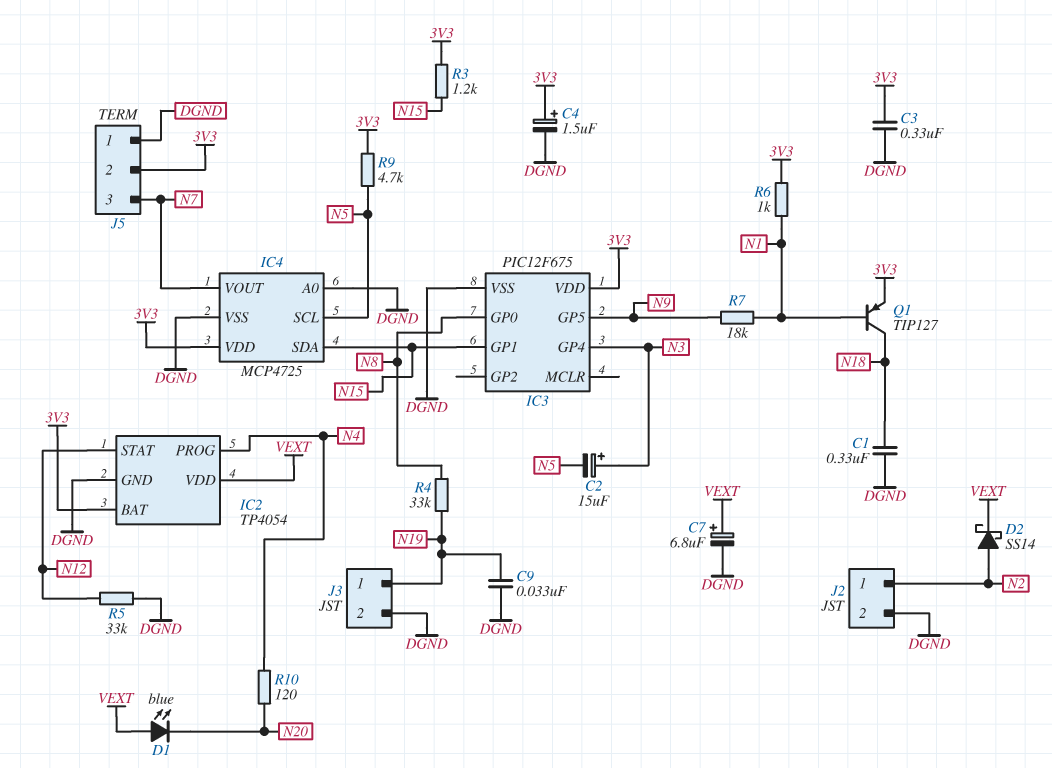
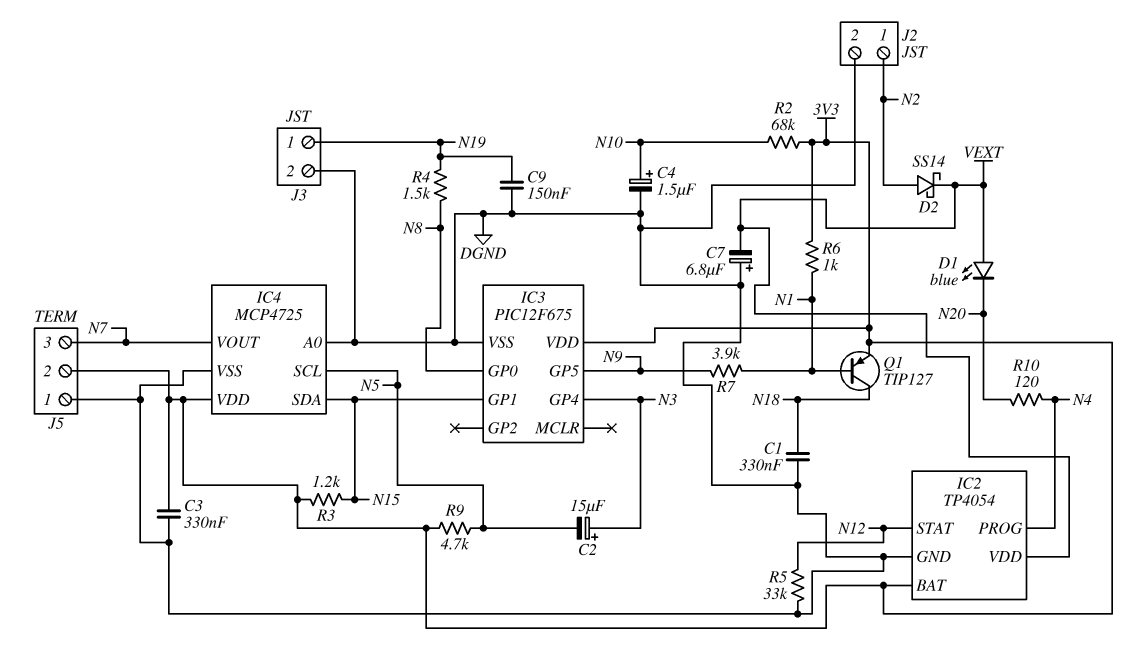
C4: 1.5uF (plus 3V3, minus DGND) -> 1.5uF (plus N10, minus DGND)
C7: 6.8uF (plus VEXT, minus DGND) -> 6.8uF (plus DGND, minus VEXT)
C9: 33nF (DGND, N19) -> 150nF (DGND, N19)
R2: none -> 68k (3V3, N10)
R4: 33k (N8, N19) -> 1.5k (N8, N19)
R7: 18k (N1, N9) -> 3.9k (N1, N9)

